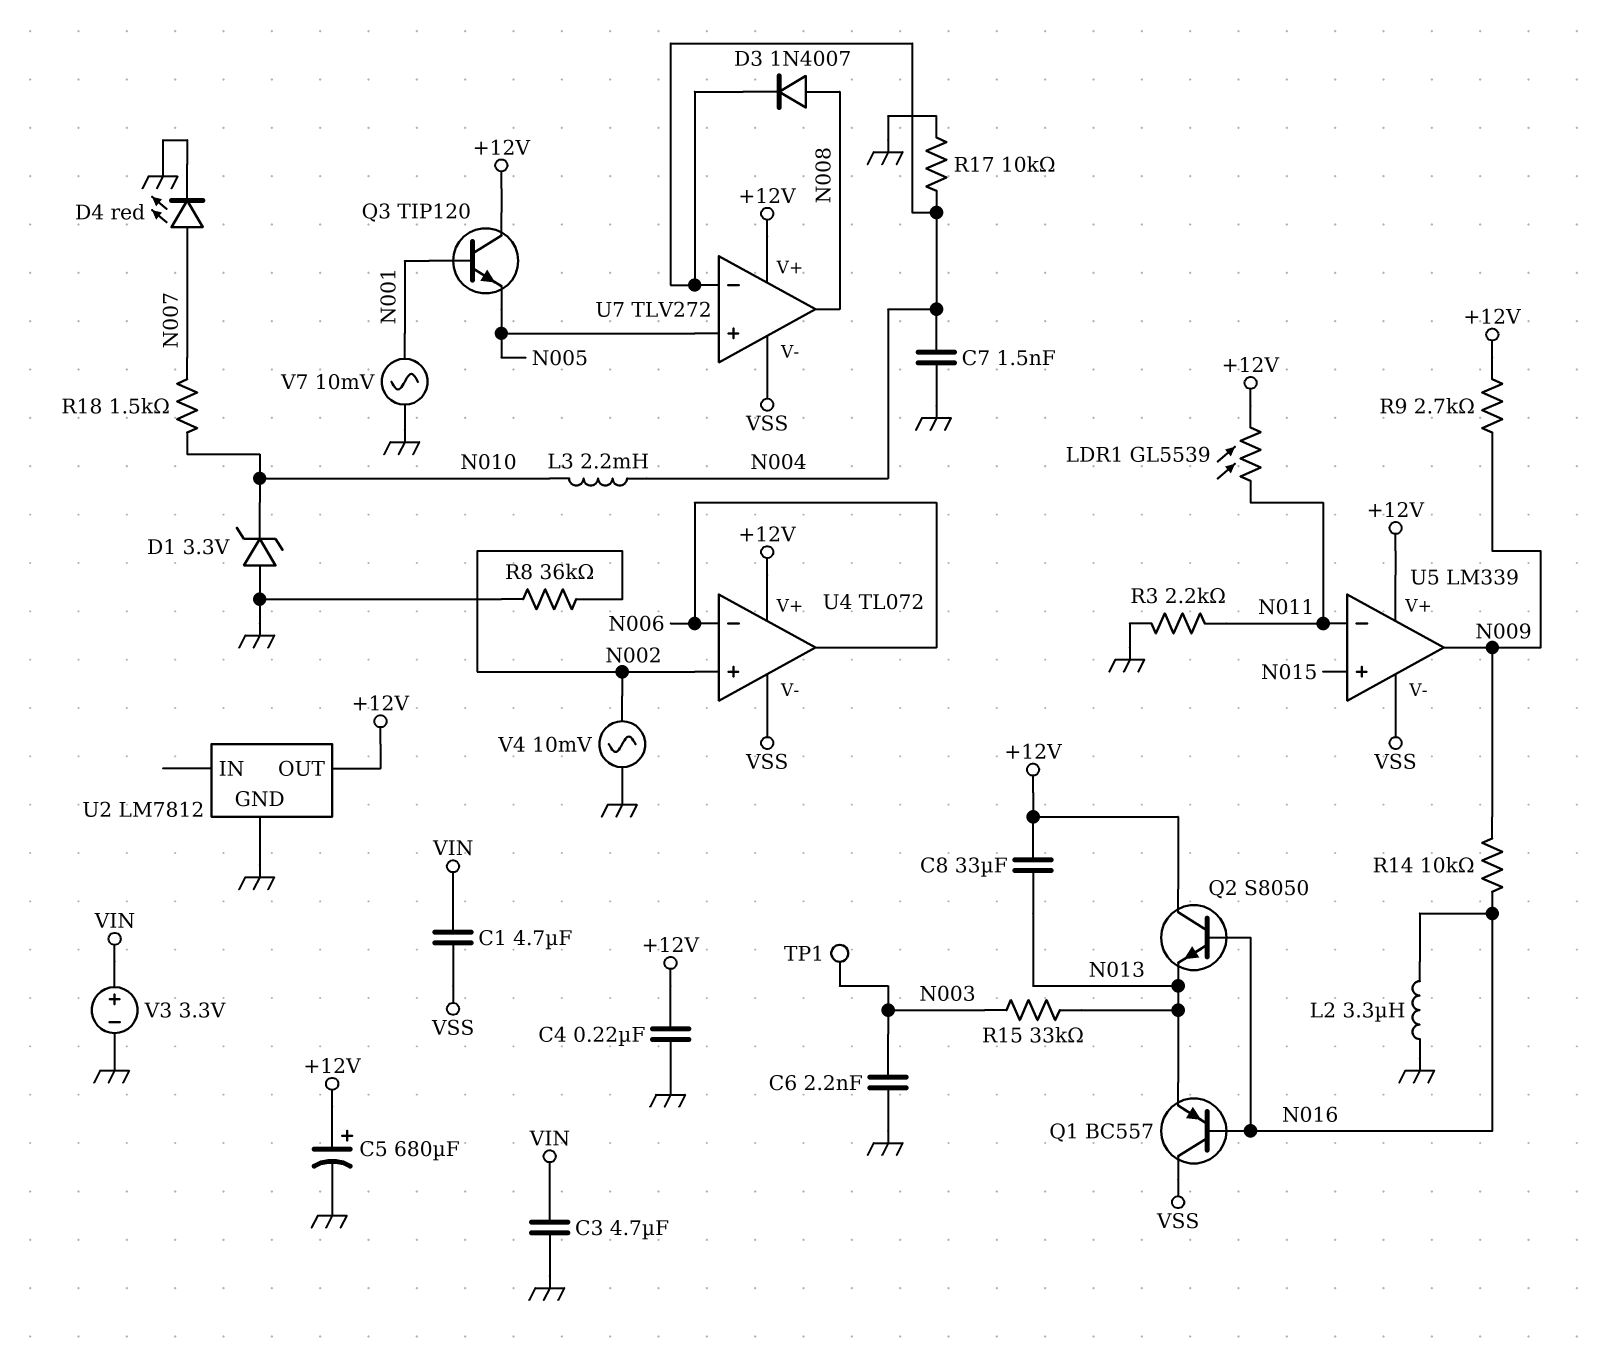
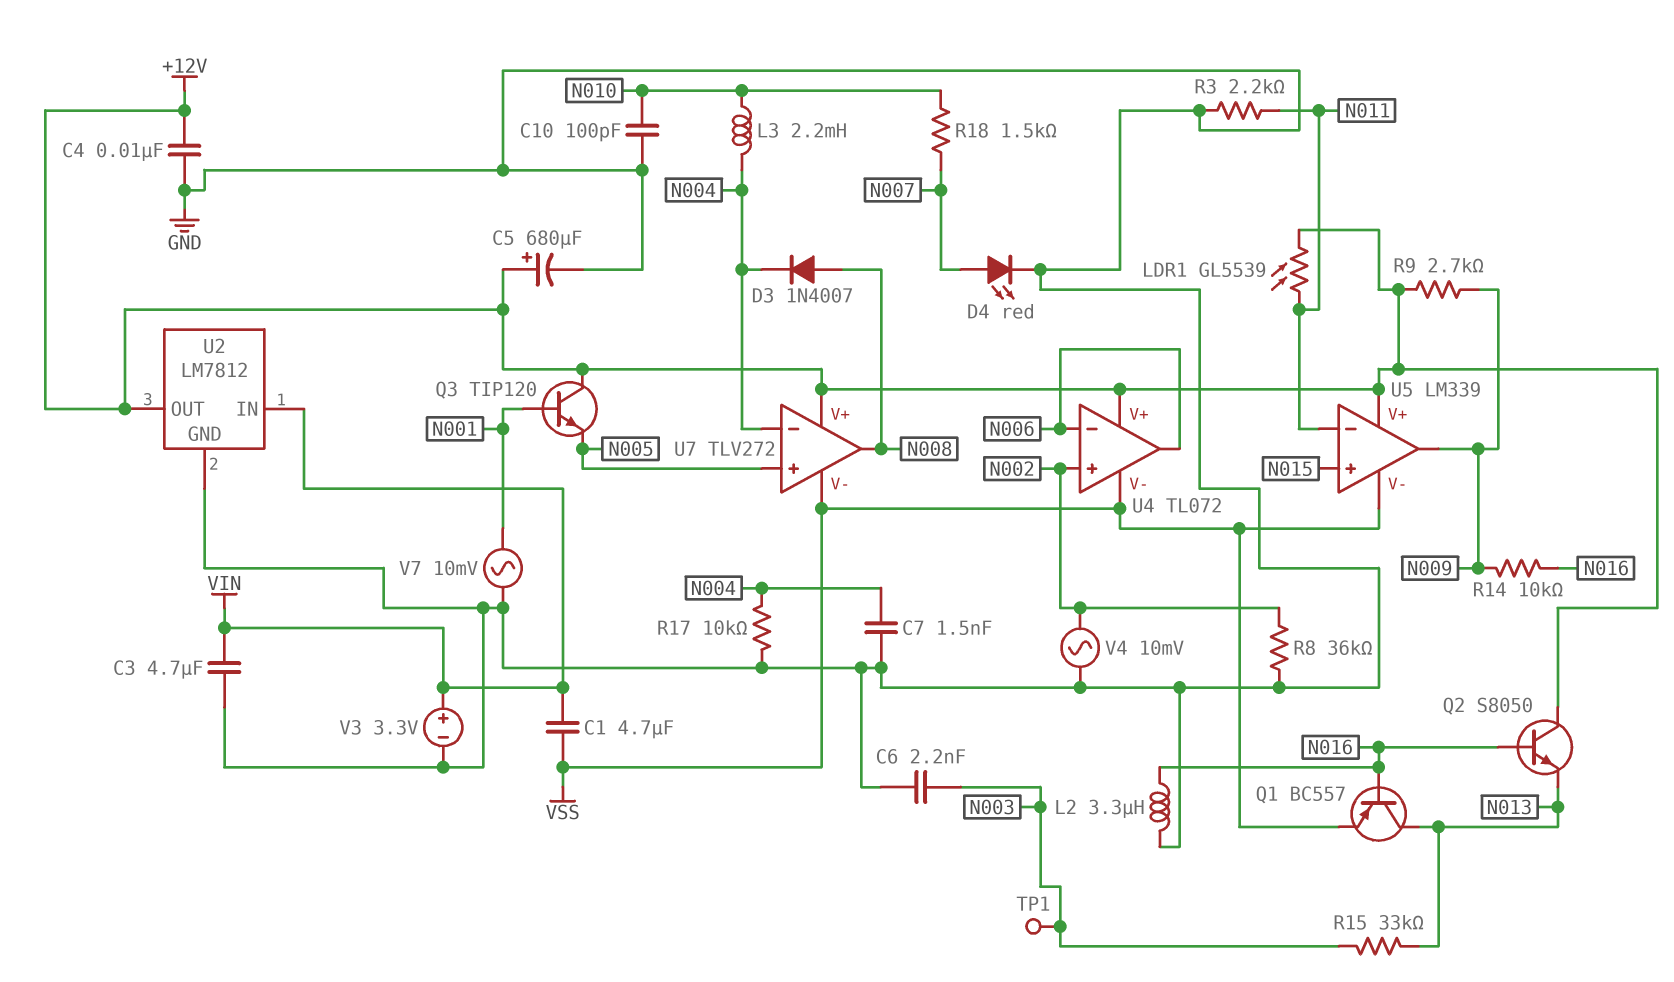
C4: 220nF (+12V, GND) -> 10nF (+12V, GND)
C8: 33uF (+12V, N013) -> none
C10: none -> 100pF (GND, N010)
D1: zener 3.3V (A GND, K N010) -> none
Q1: PNP BC557 (B N016, C VSS, E N013) -> PNP BC557 (B N016, C N013, E VSS)
U2 pin IN: none -> VIN

